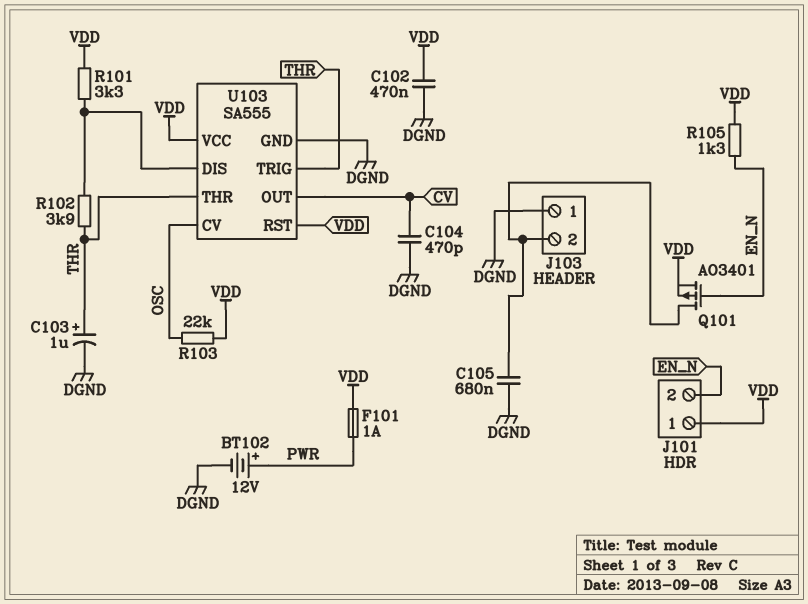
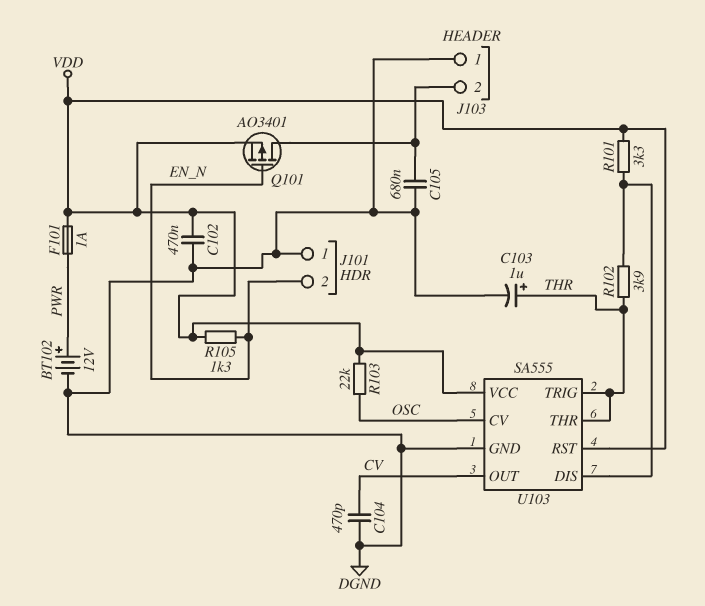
J101 pin 1: VDD -> DGND

